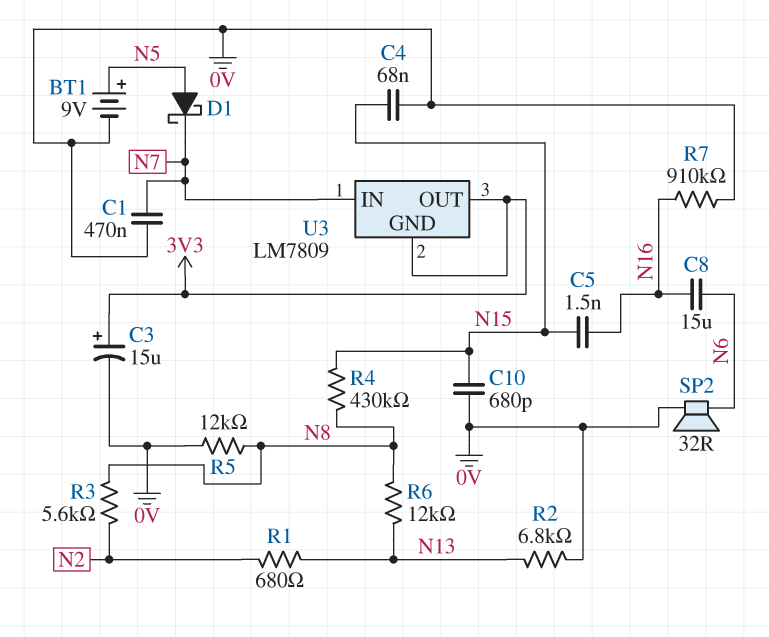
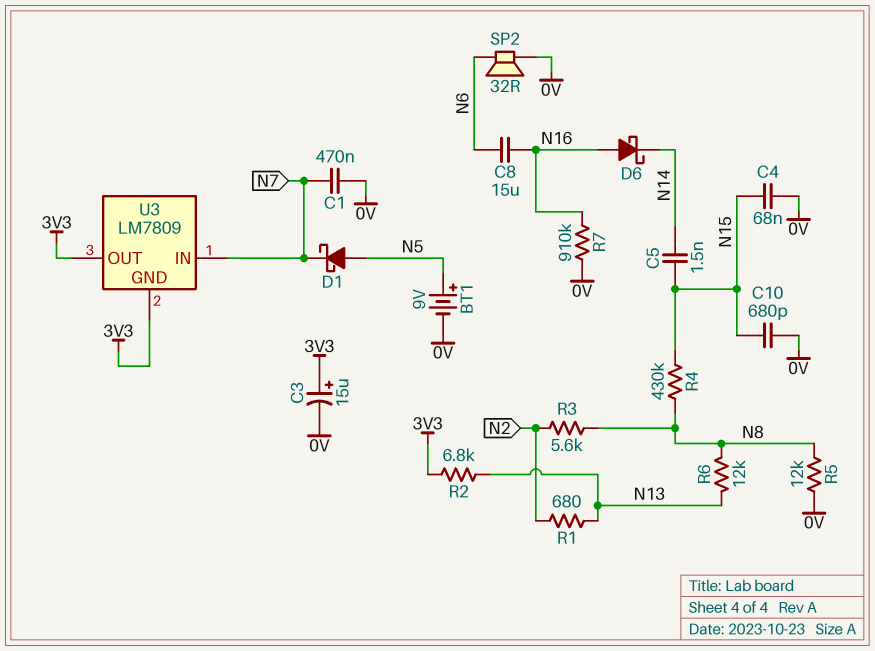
C5: 1.5nF (N15, N16) -> 1.5nF (N14, N15)
D6: none -> schottky (A N16, K N14)
R2: 6.8k (0V, N13) -> 6.8k (3V3, N13)

